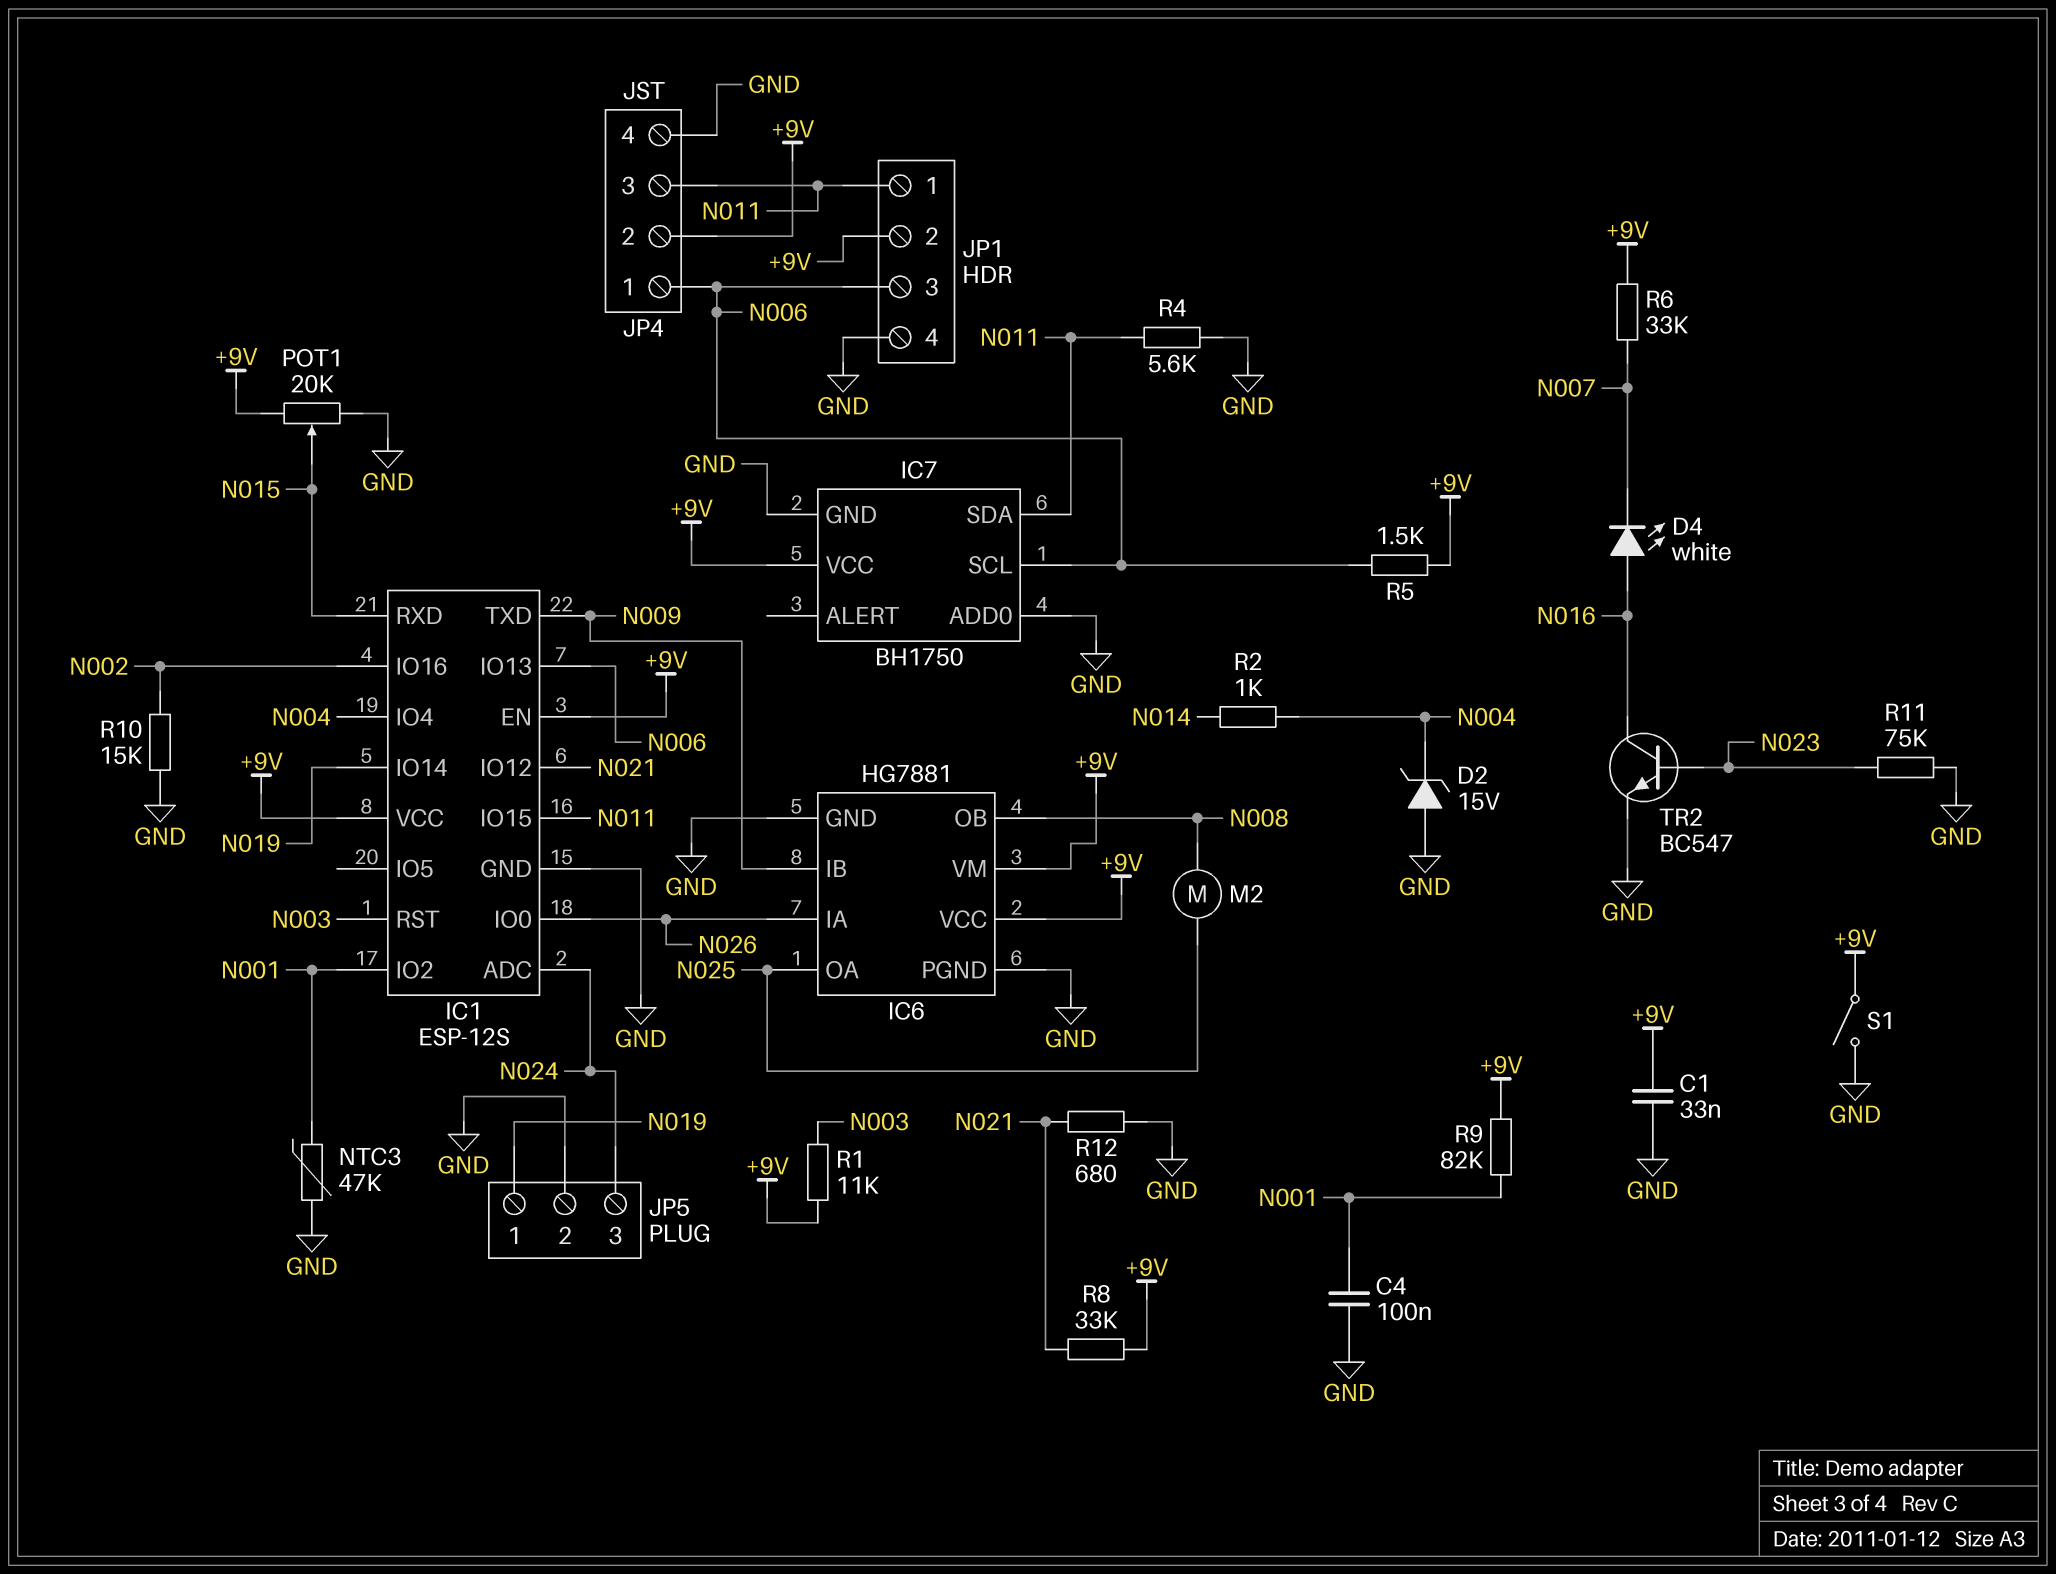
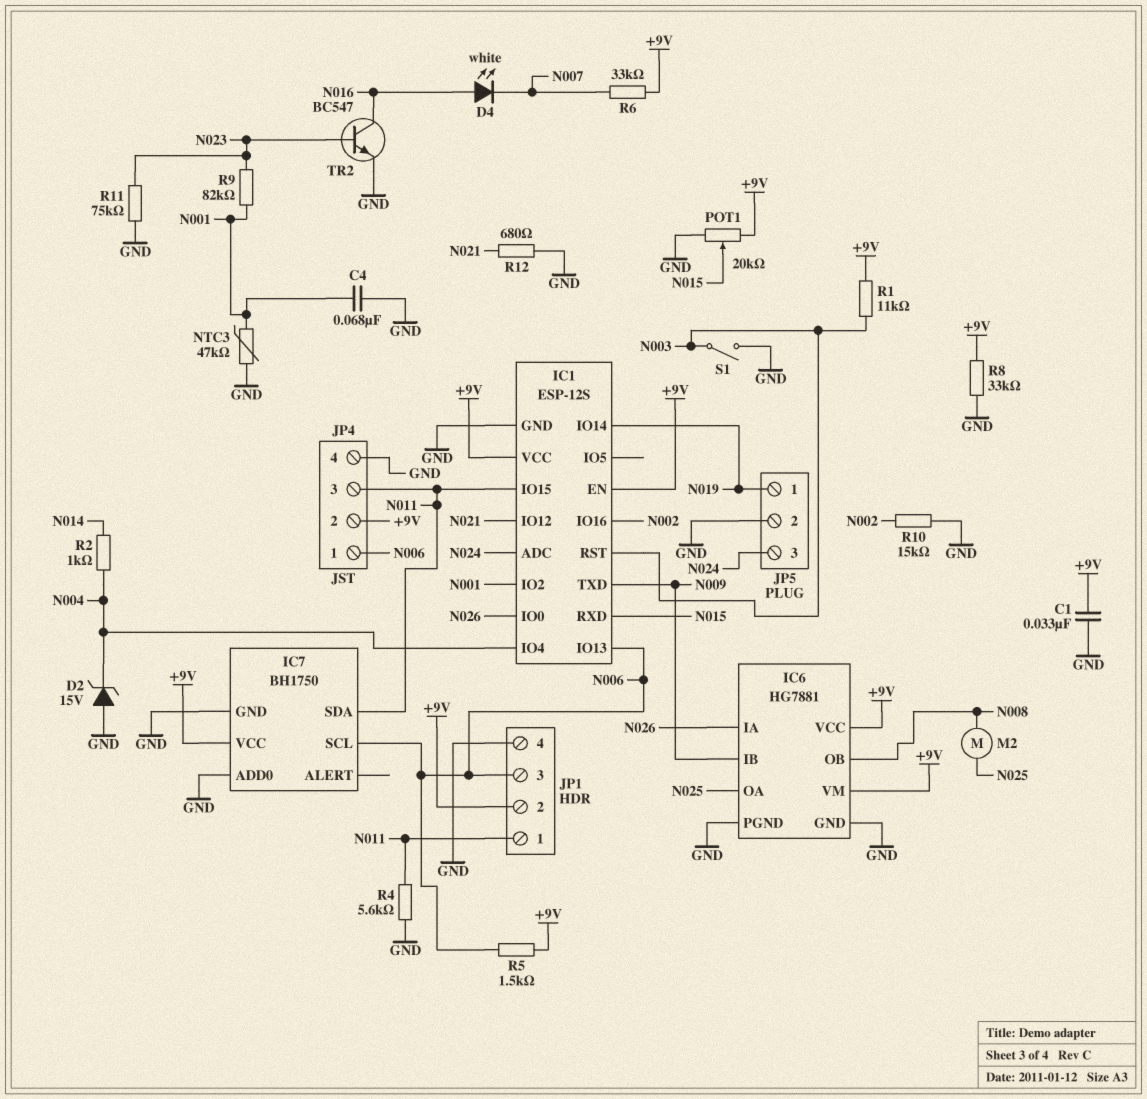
C4: 100nF (GND, N001) -> 68nF (GND, N001)
R8: 33k (+9V, N021) -> 33k (+9V, GND)
R9: 82k (+9V, N001) -> 82k (N001, N023)
S1: switch (+9V, GND) -> switch (GND, N003)

